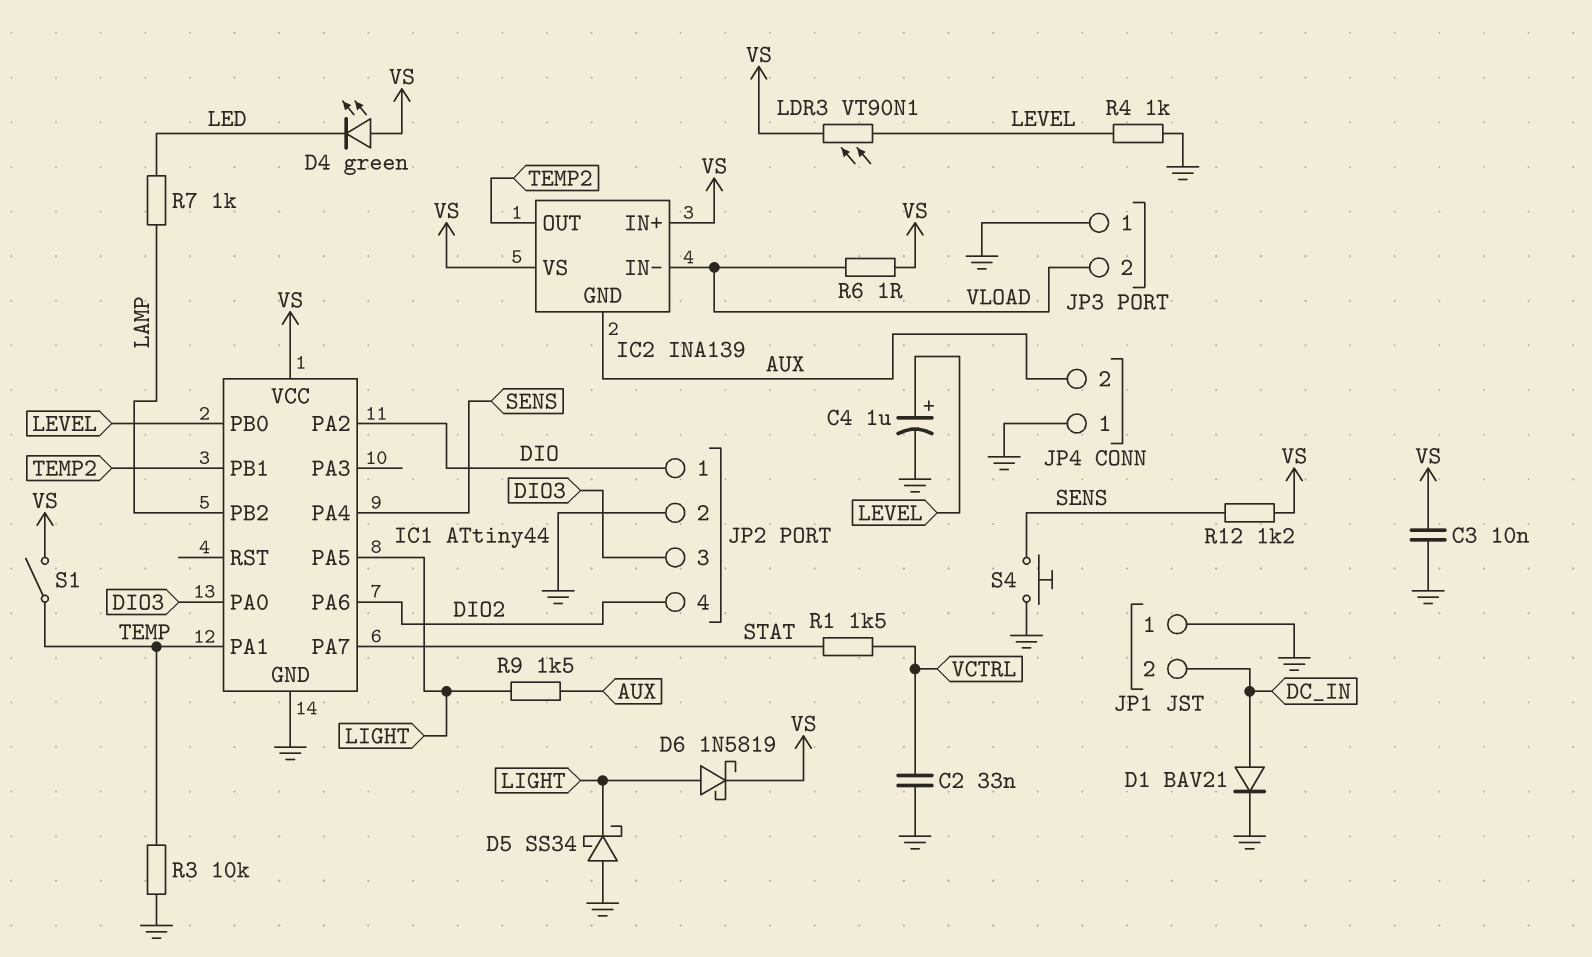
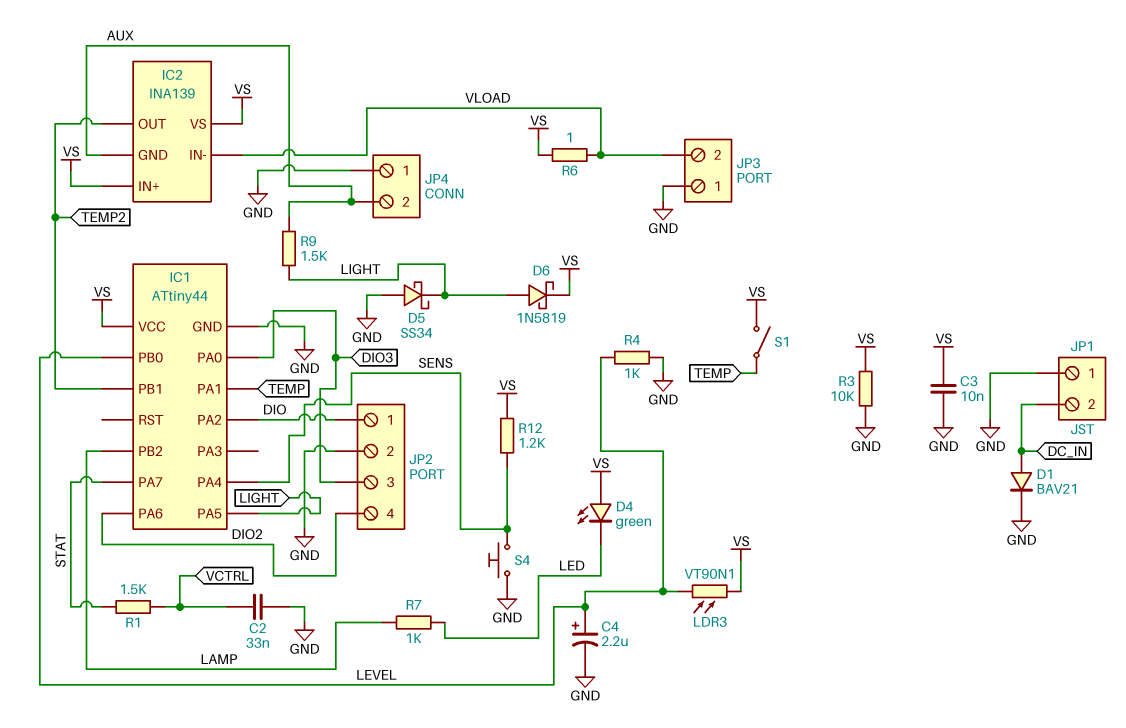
C4: 1uF (plus LEVEL, minus GND) -> 2.2uF (plus LEVEL, minus GND)
R3: 10k (GND, TEMP) -> 10k (GND, VS)

